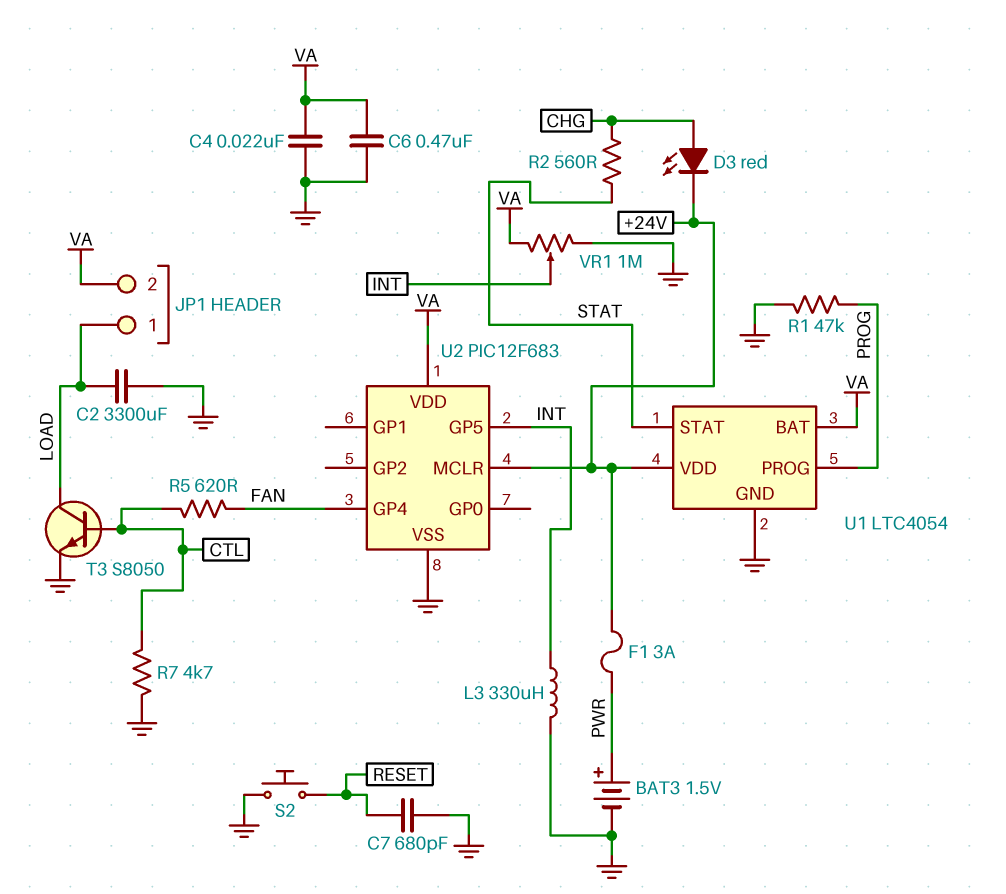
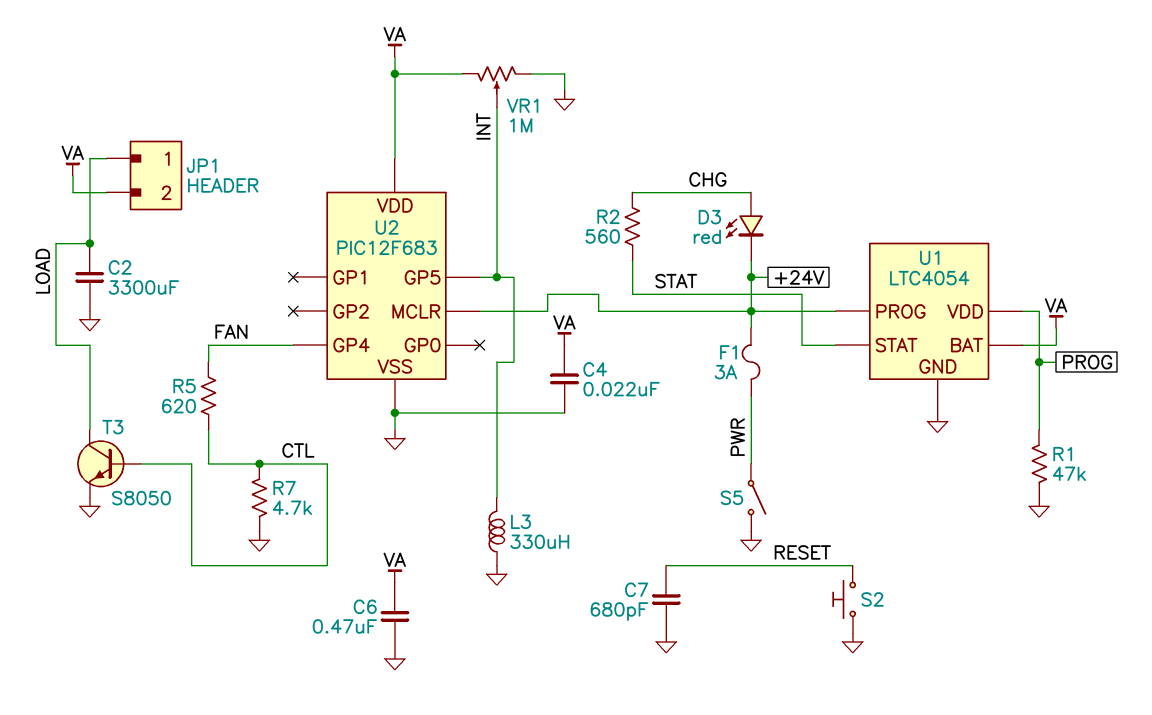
BAT3: 1.5V (plus PWR, minus GND) -> none
S5: none -> switch (GND, PWR)
U1 pin PROG: PROG -> +24V
U1 pin VDD: +24V -> PROG

